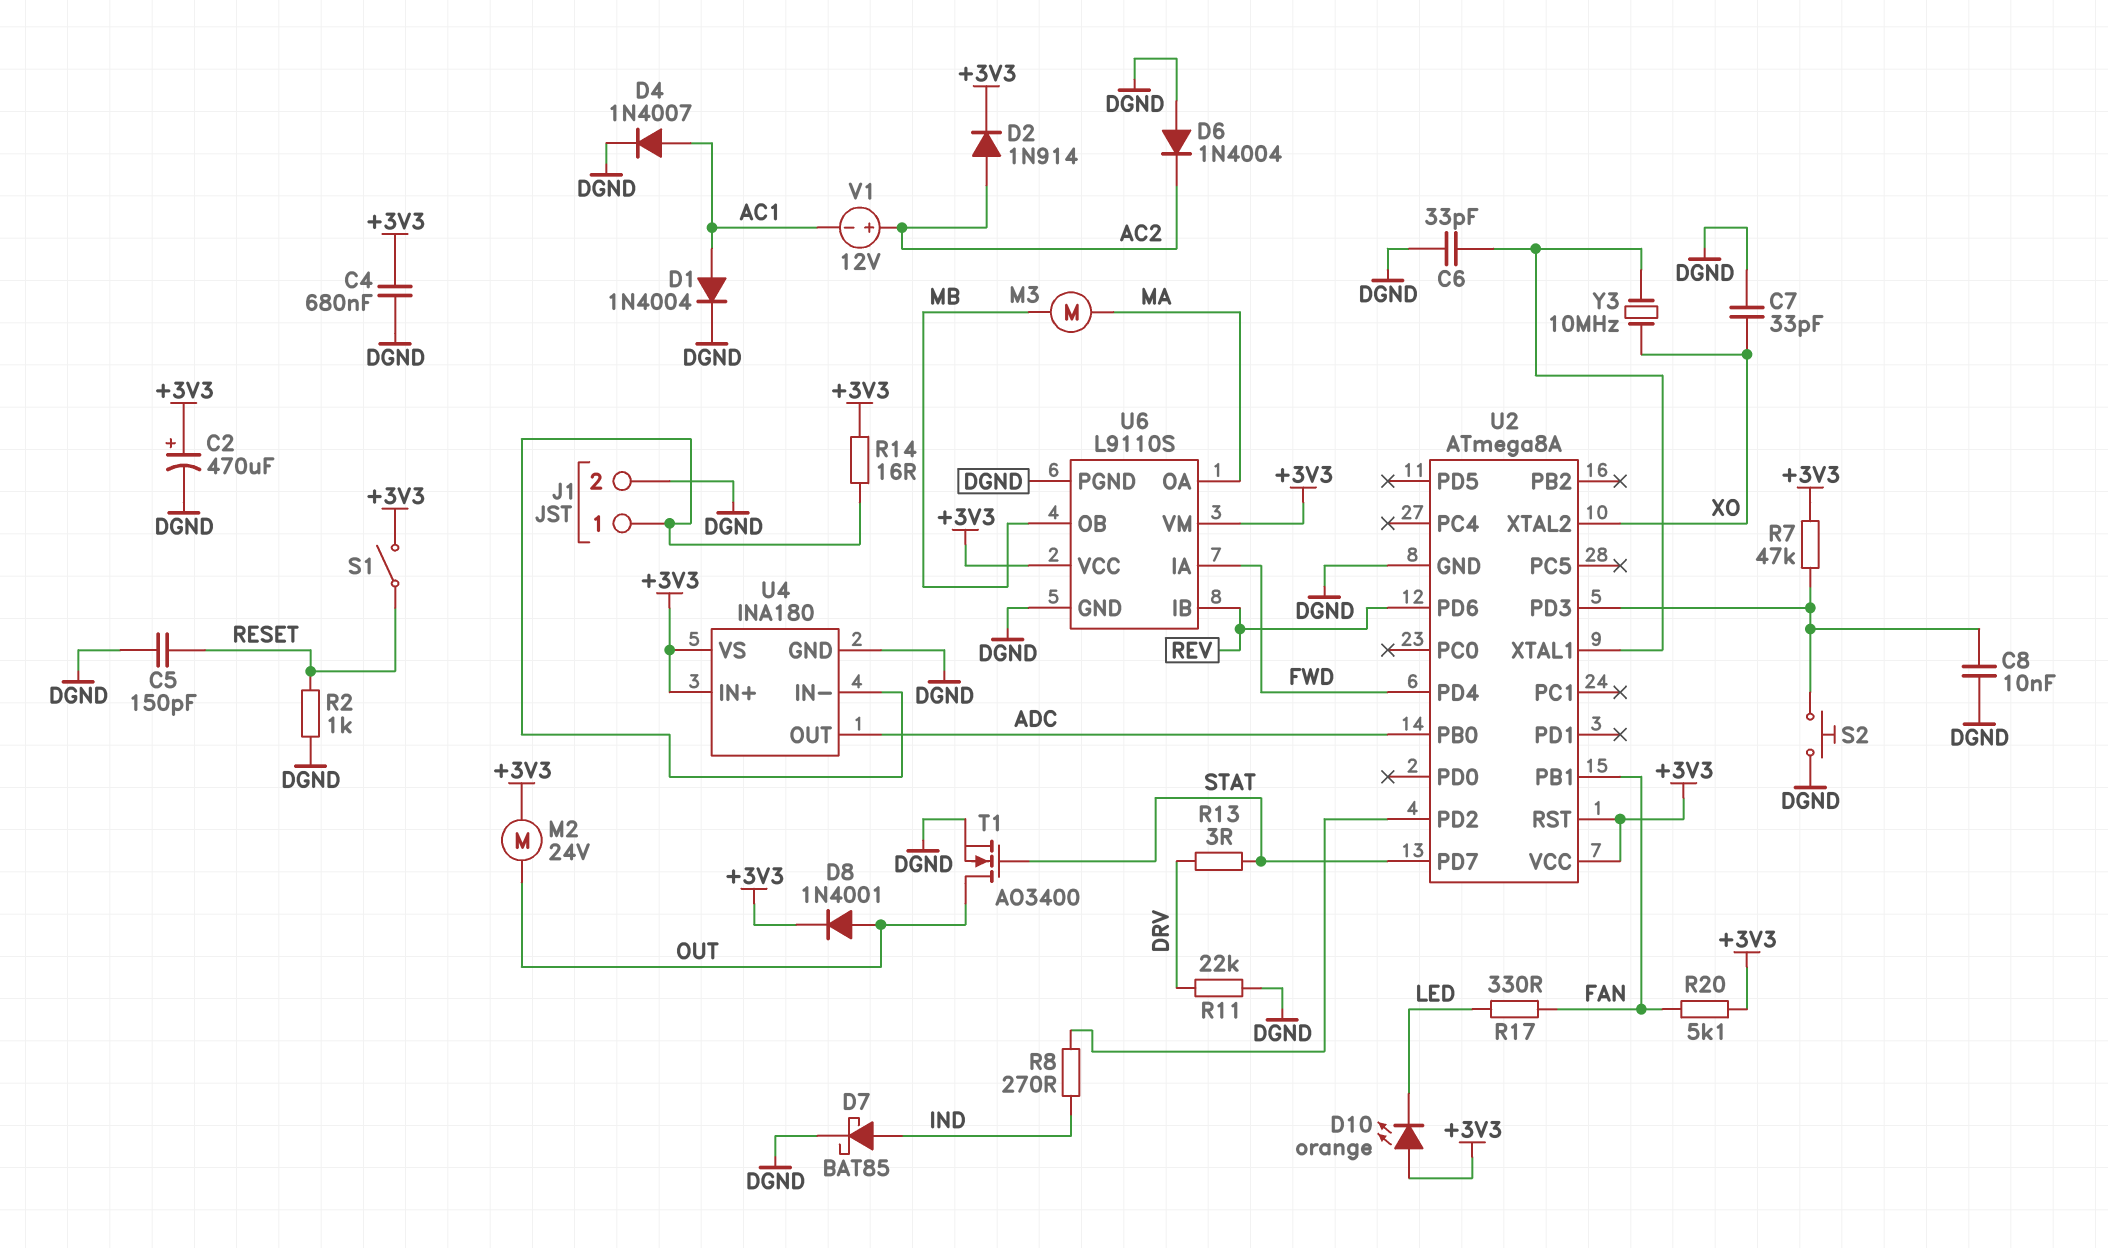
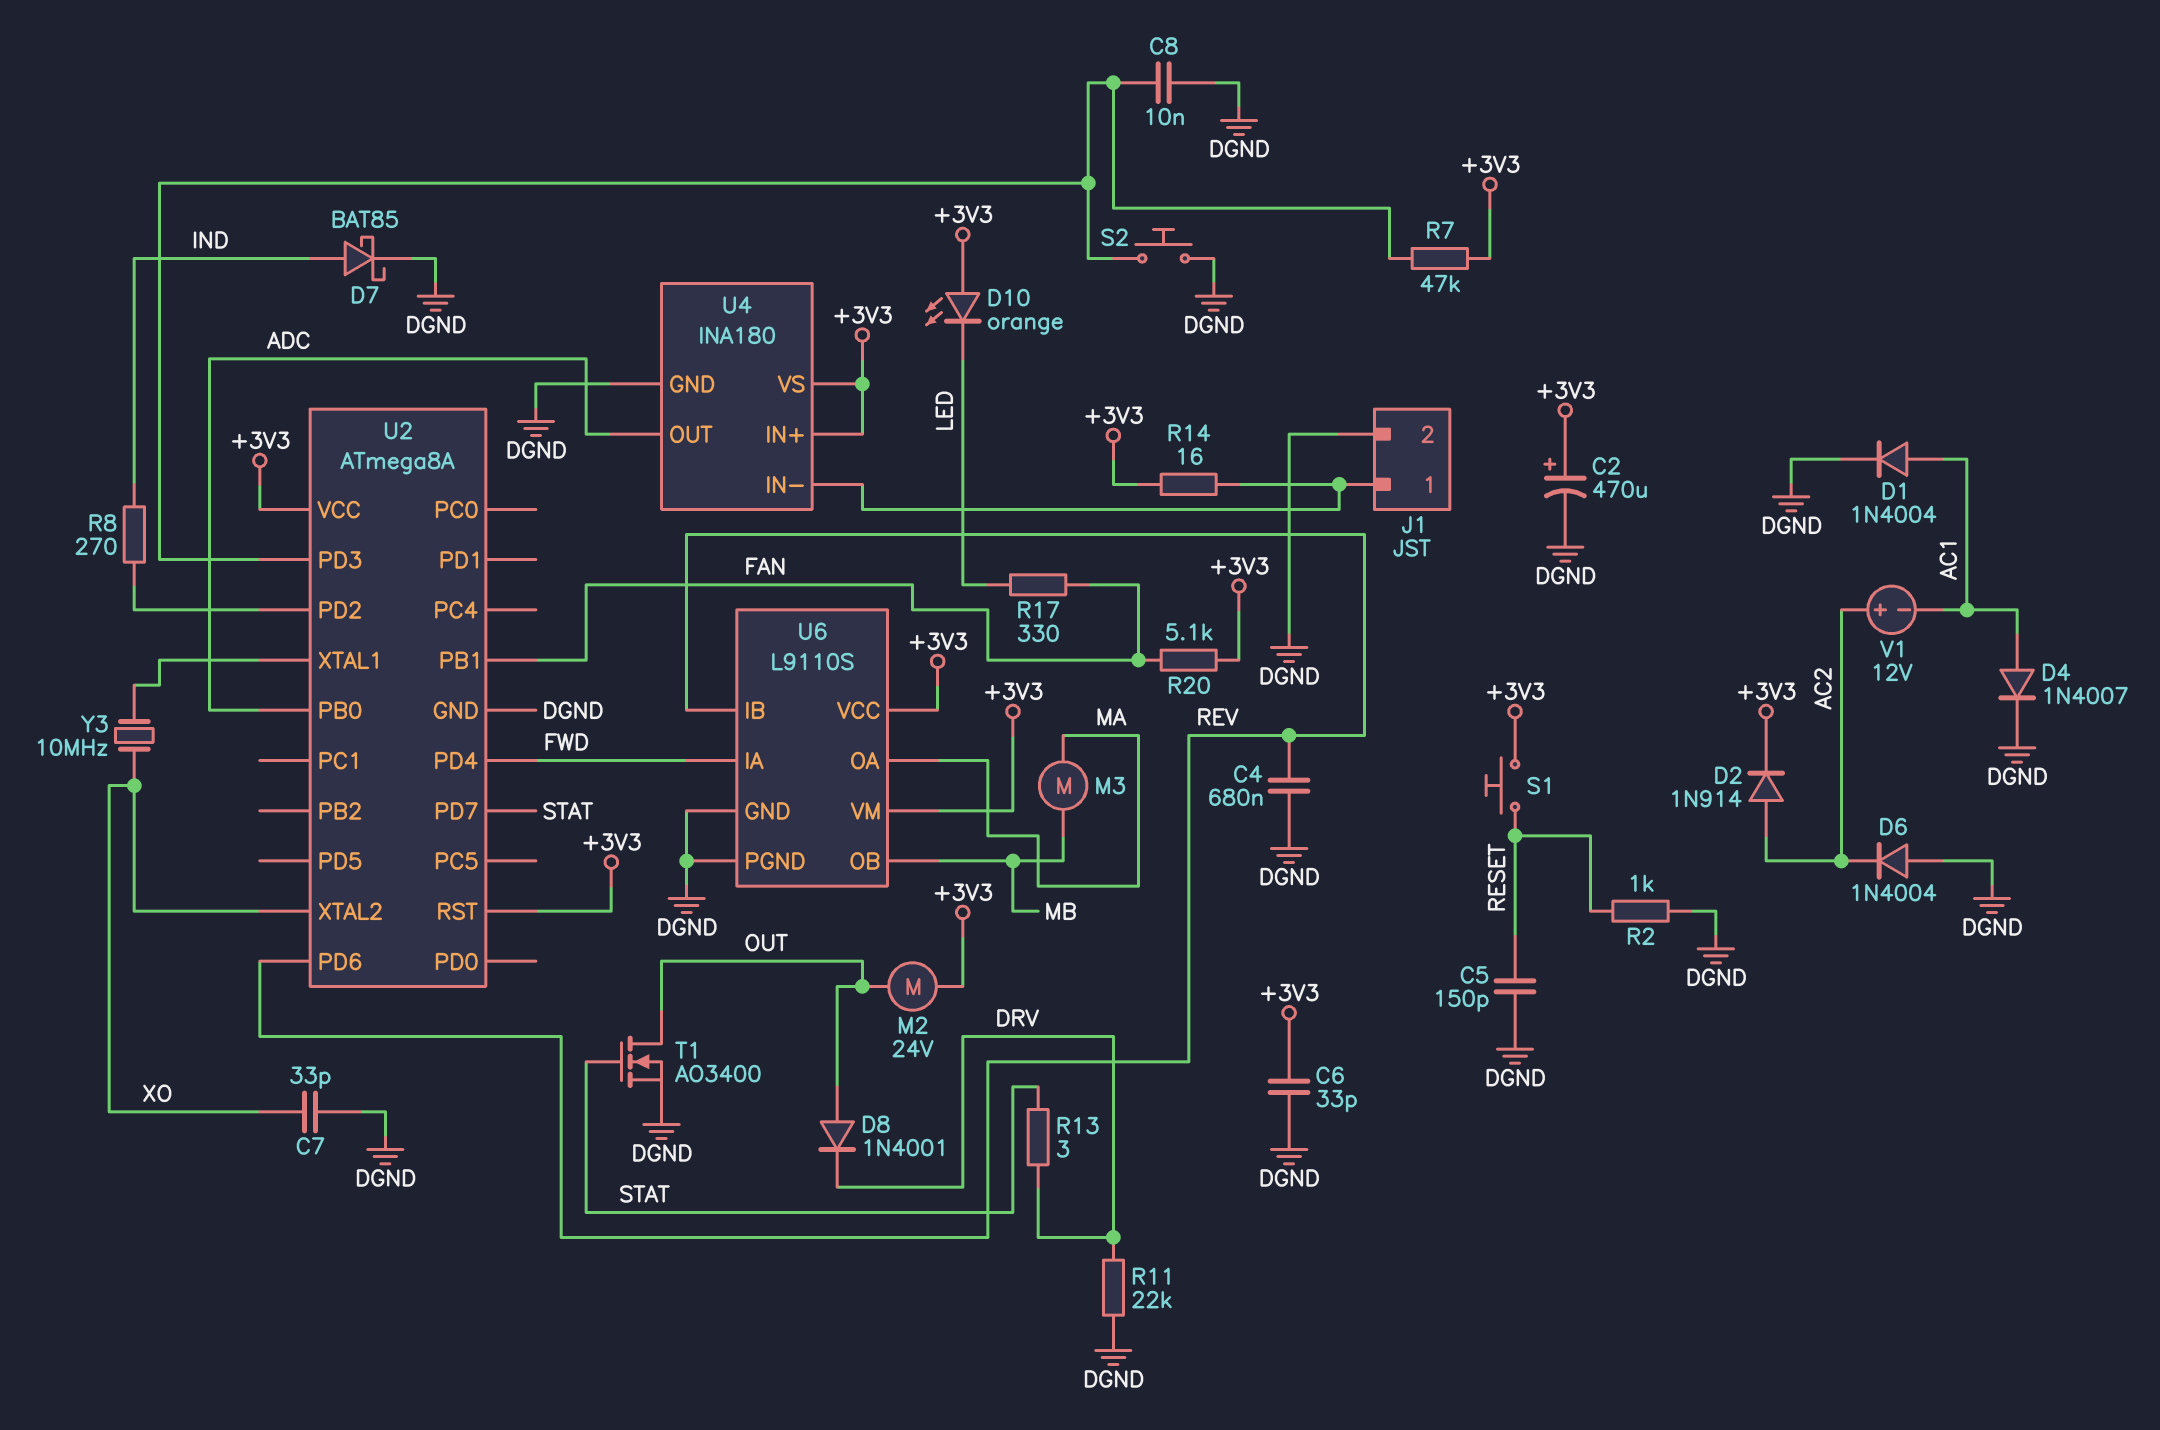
C4: 680nF (+3V3, DGND) -> 680nF (DGND, REV)
C6: 33pF (DGND, U2/XTAL1) -> 33pF (+3V3, DGND)
D8: diode 1N4001 (A OUT, K +3V3) -> diode 1N4001 (A OUT, K DRV)
S1: switch (+3V3, RESET) -> button (+3V3, RESET)

